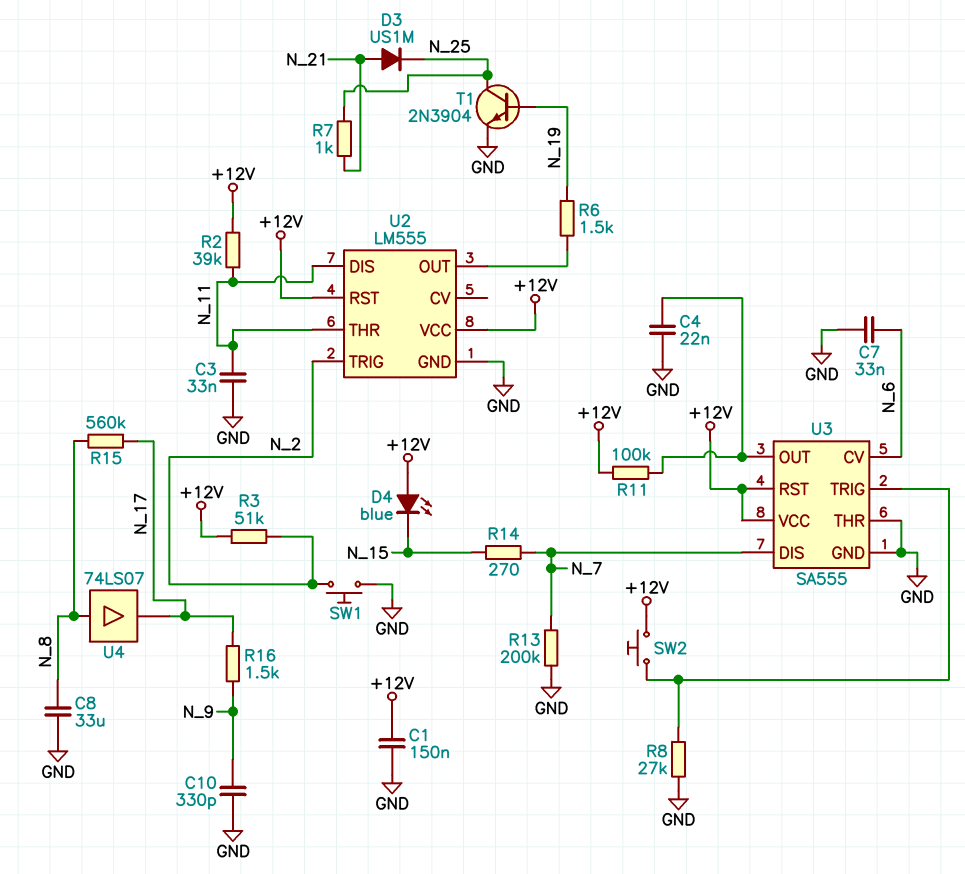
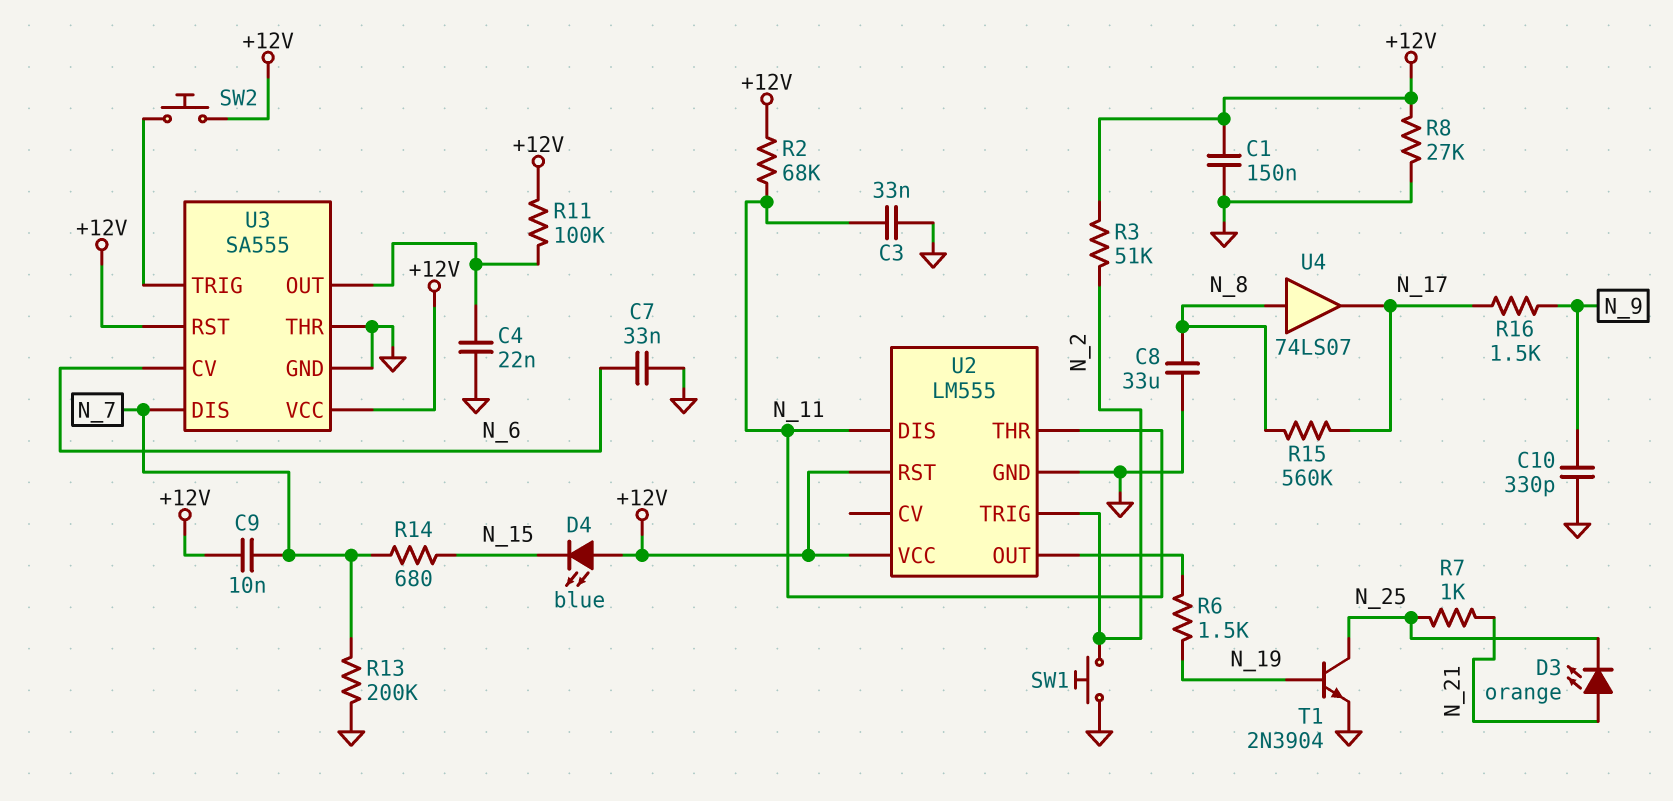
C9: none -> 10nF (+12V, N_7)
D3: diode US1M (A N_21, K N_25) -> LED orange (A N_21, K N_25)
R2: 39k (+12V, N_11) -> 68k (+12V, N_11)
R8: 27k (GND, U3/TRIG) -> 27k (+12V, GND)
R14: 270 (N_7, N_15) -> 680 (N_7, N_15)

